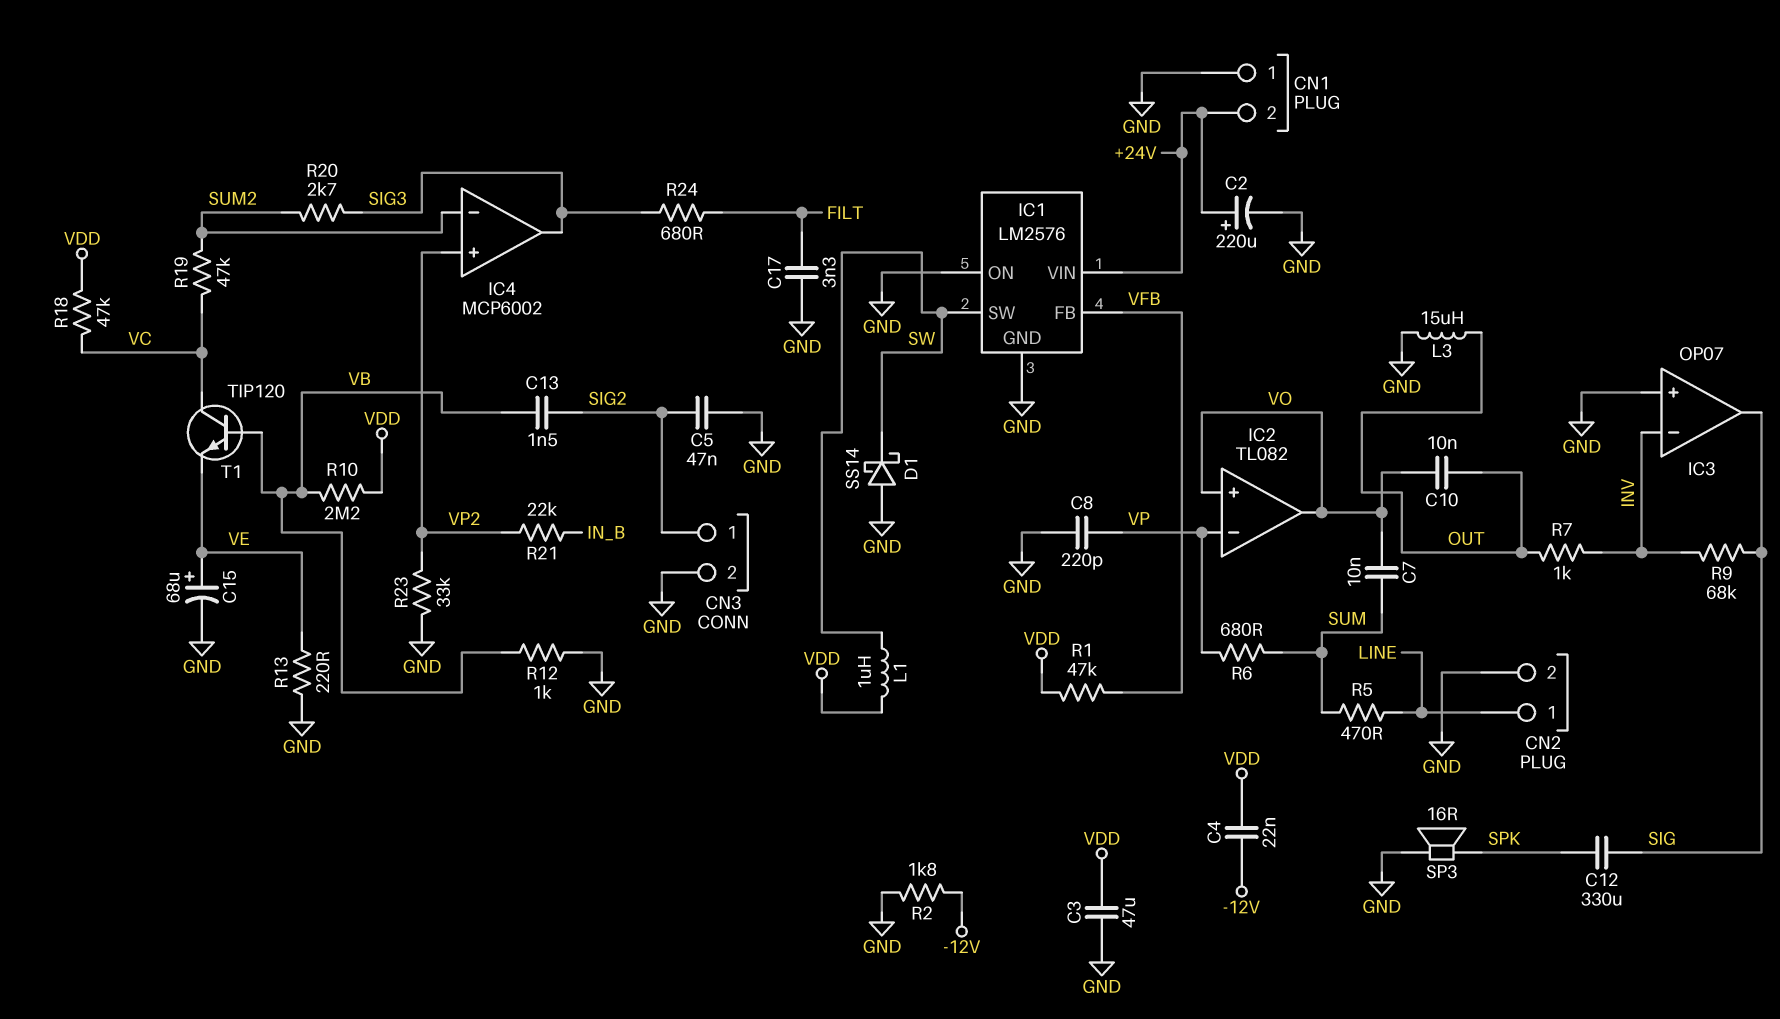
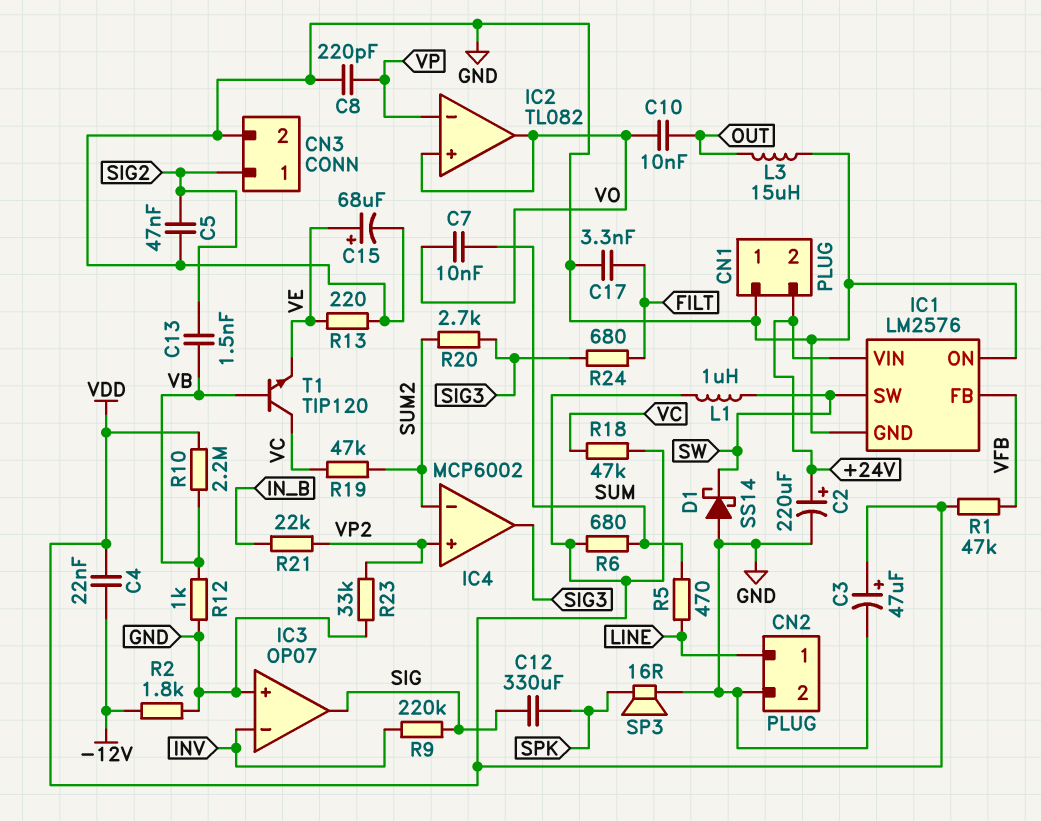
C3: 47uF (GND, VDD) -> 47uF (plus VDD, minus GND)
R6: 680 (SUM, VP) -> 680 (SUM, VDD)
R7: 1k (INV, OUT) -> none
R9: 68k (INV, SIG) -> 220k (INV, SIG)

